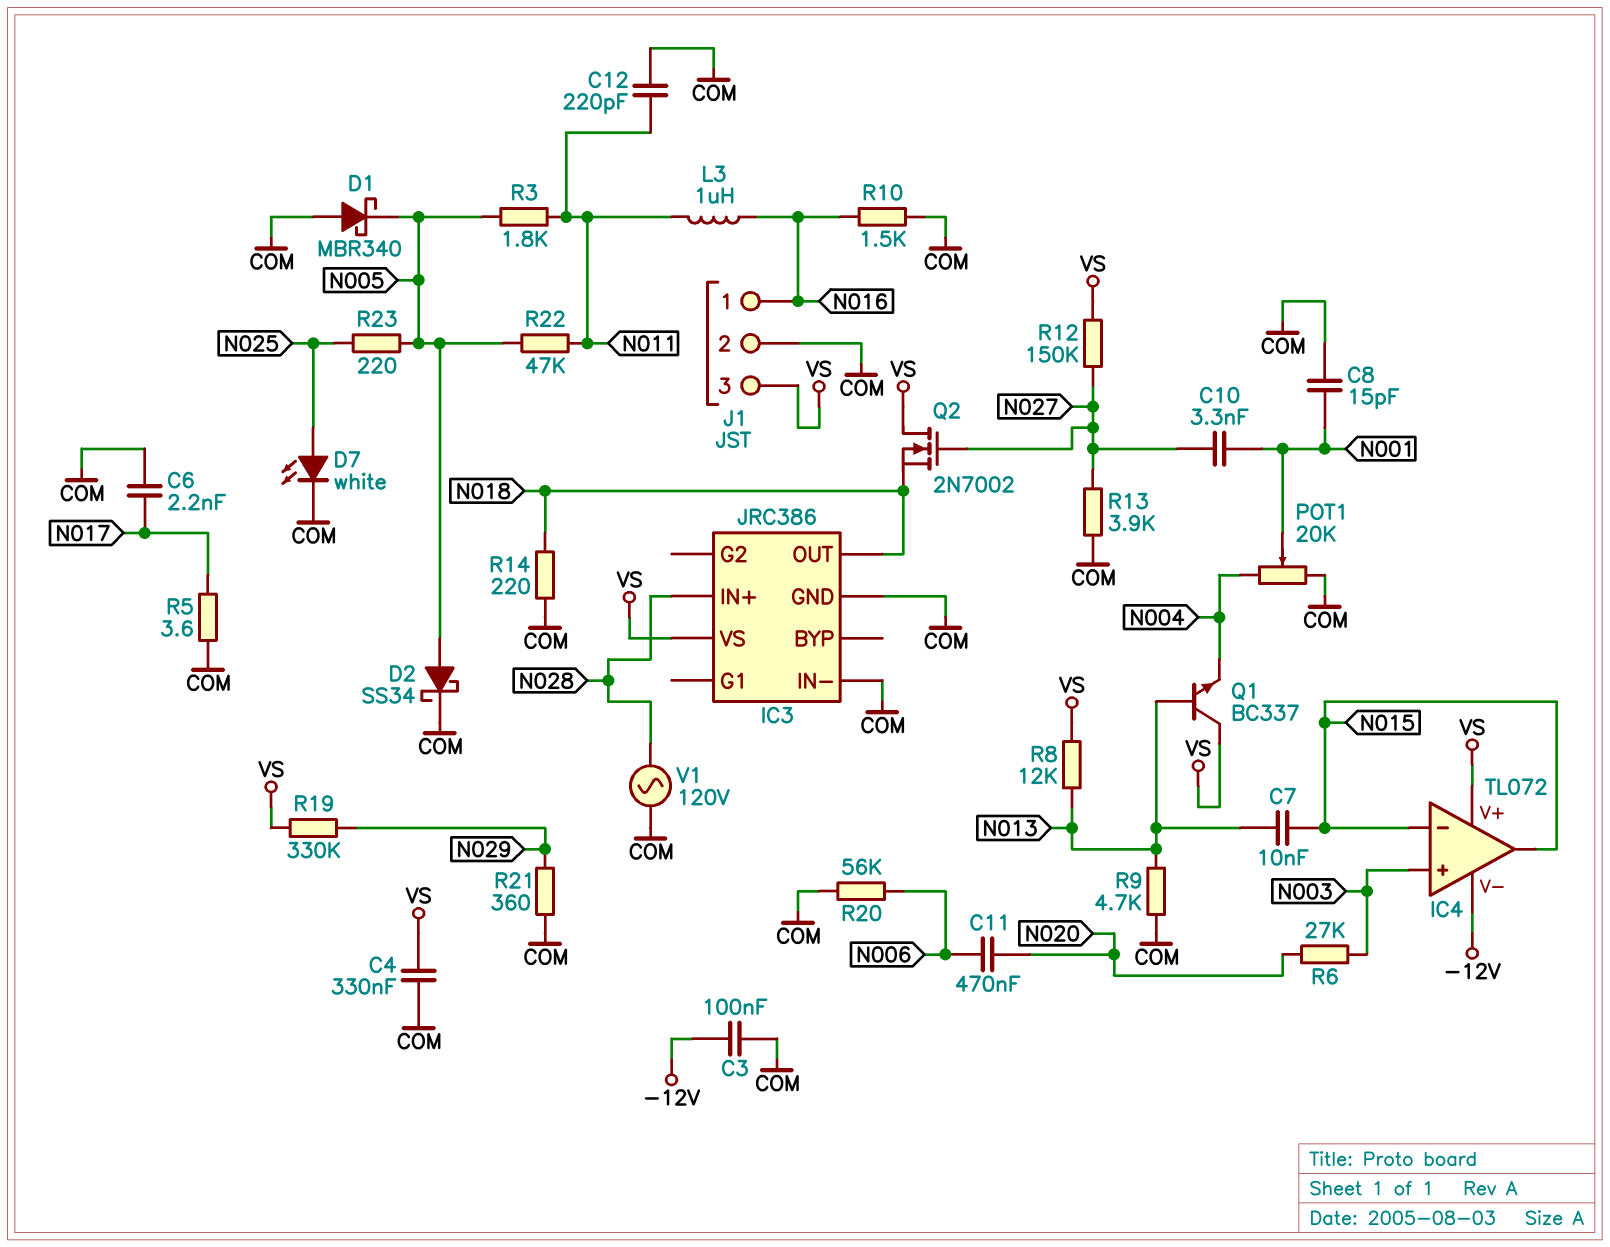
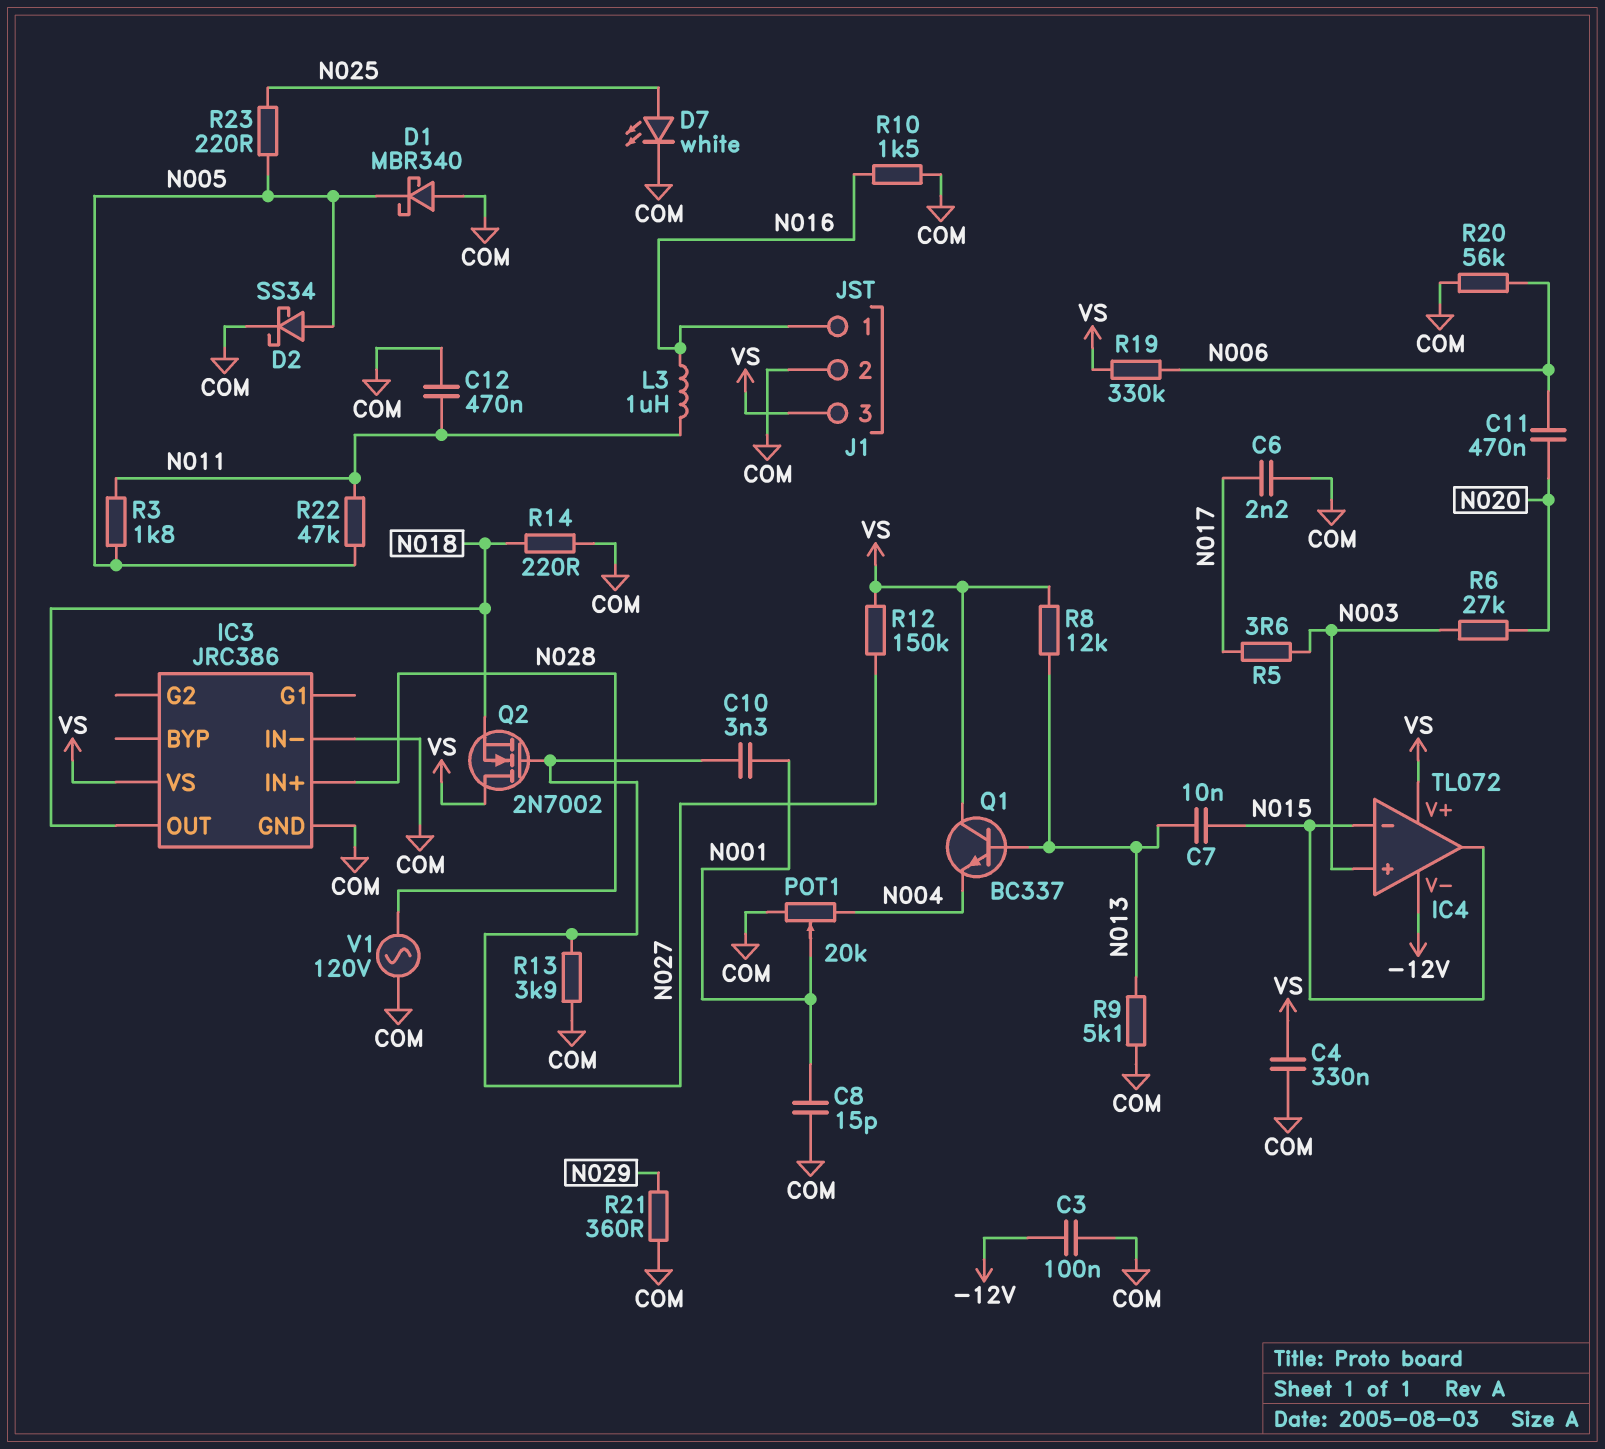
C12: 220pF (COM, N011) -> 470nF (COM, N011)
R5: 3.6 (COM, N017) -> 3.6 (N003, N017)
R9: 4.7k (COM, N013) -> 5.1k (COM, N013)
R19: 330k (N029, VS) -> 330k (N006, VS)

